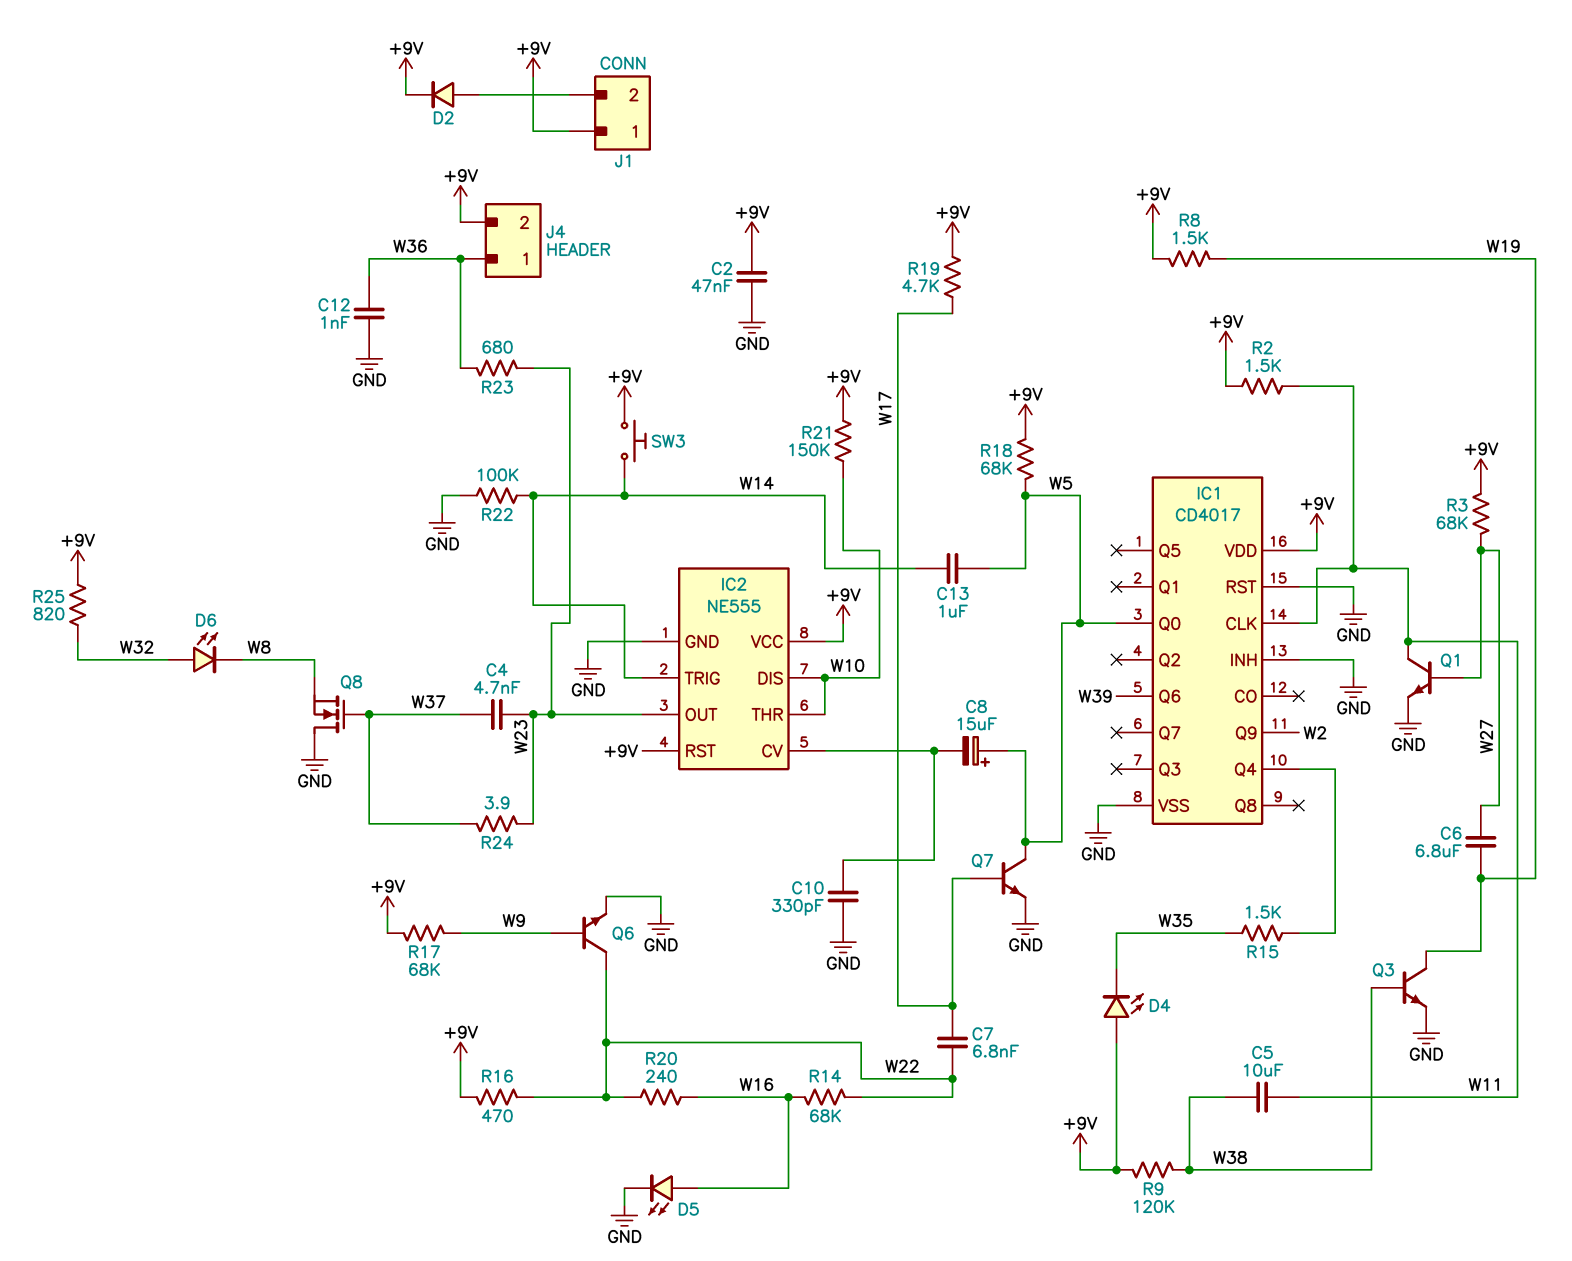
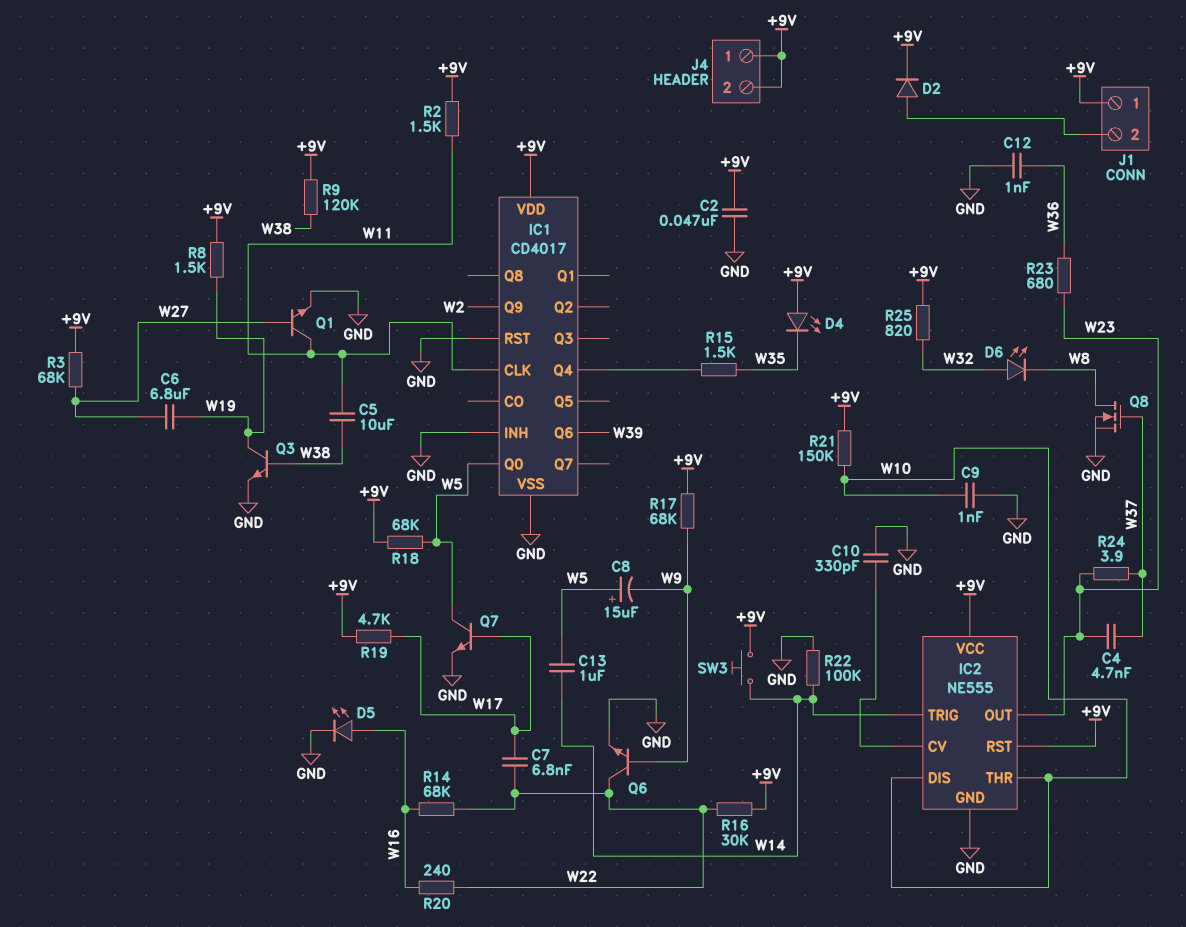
C8: 15uF (plus W5, minus IC2/CV) -> 15uF (plus W5, minus W9)
C9: none -> 1nF (GND, W10)
J4 pin 1: W36 -> +9V
Q8: NMOS (G W37, D GND, S W8) -> NMOS (G W37, D W8, S GND)
R16: 470 (+9V, W22) -> 30k (+9V, W22)

